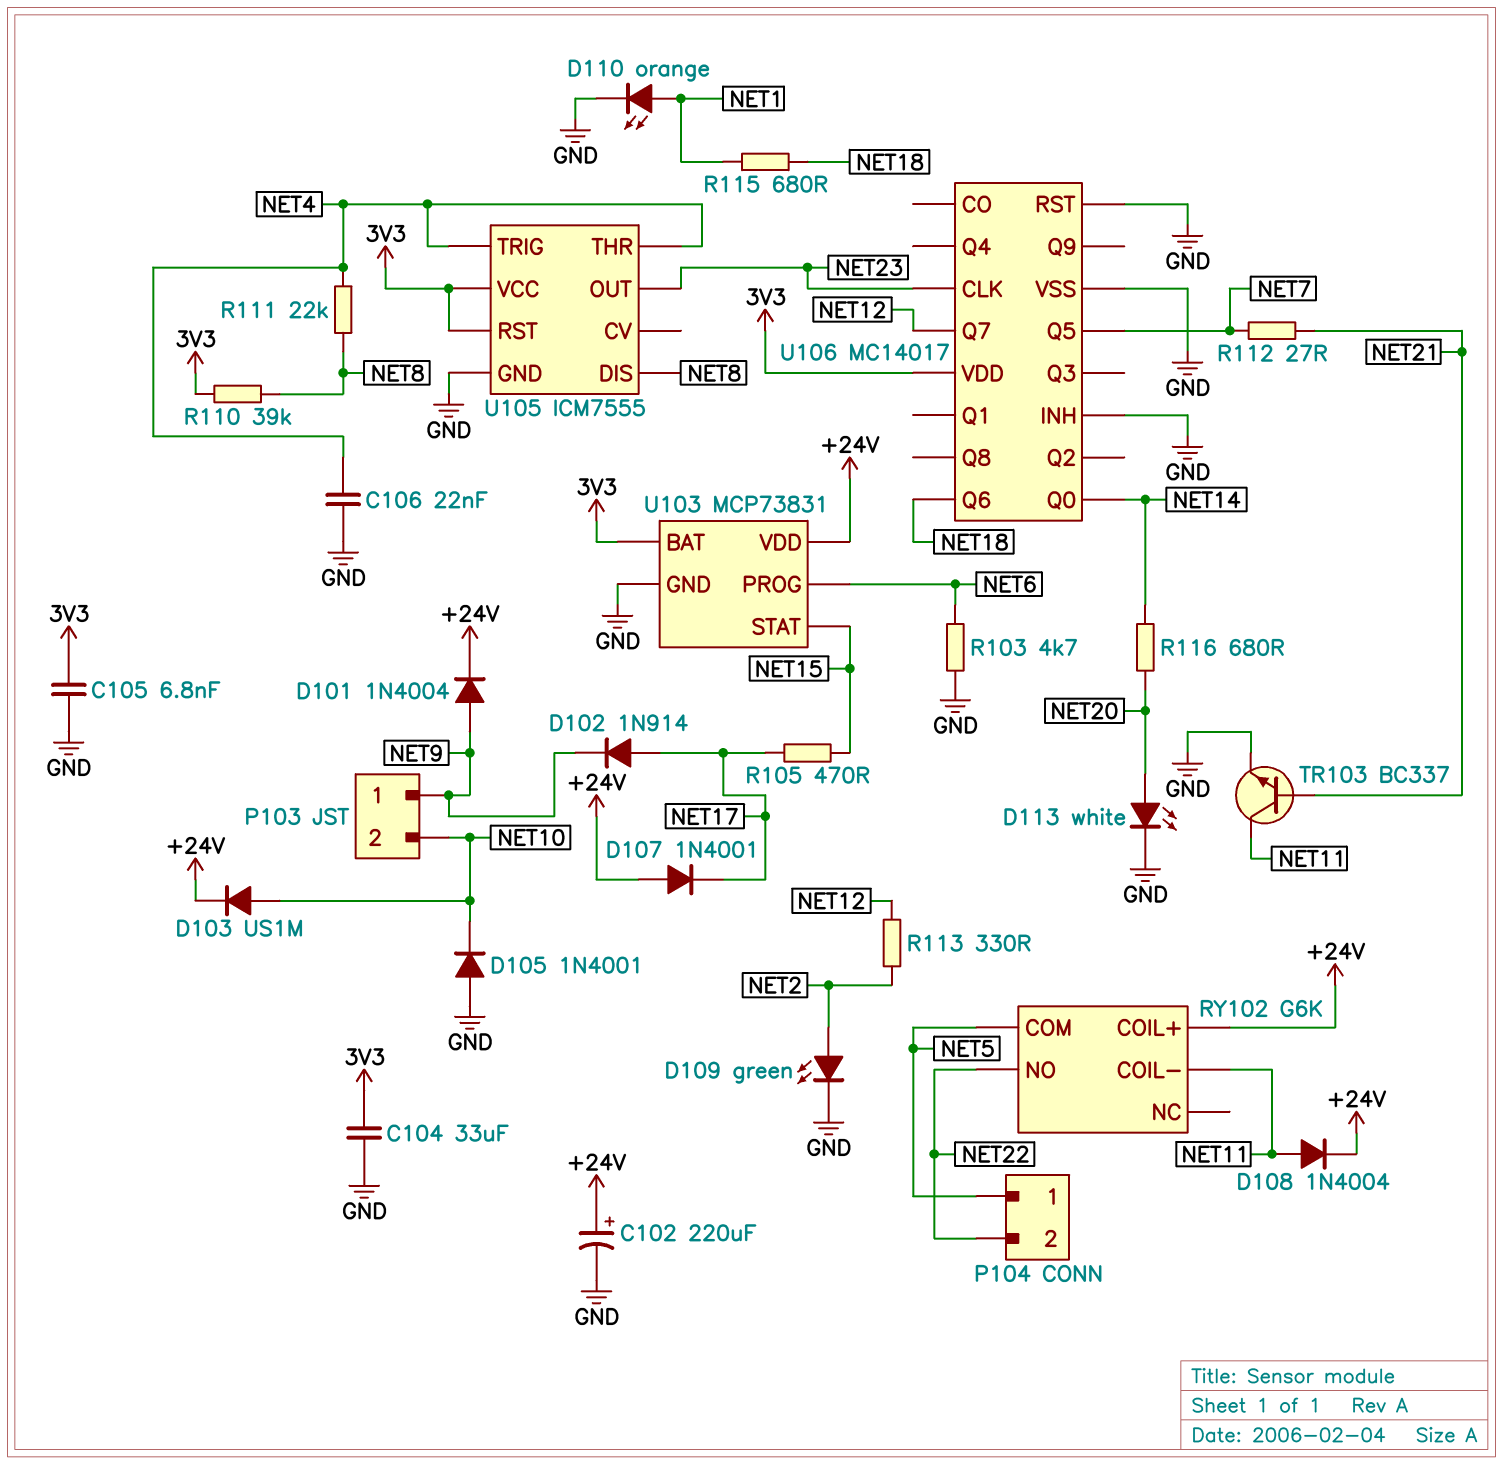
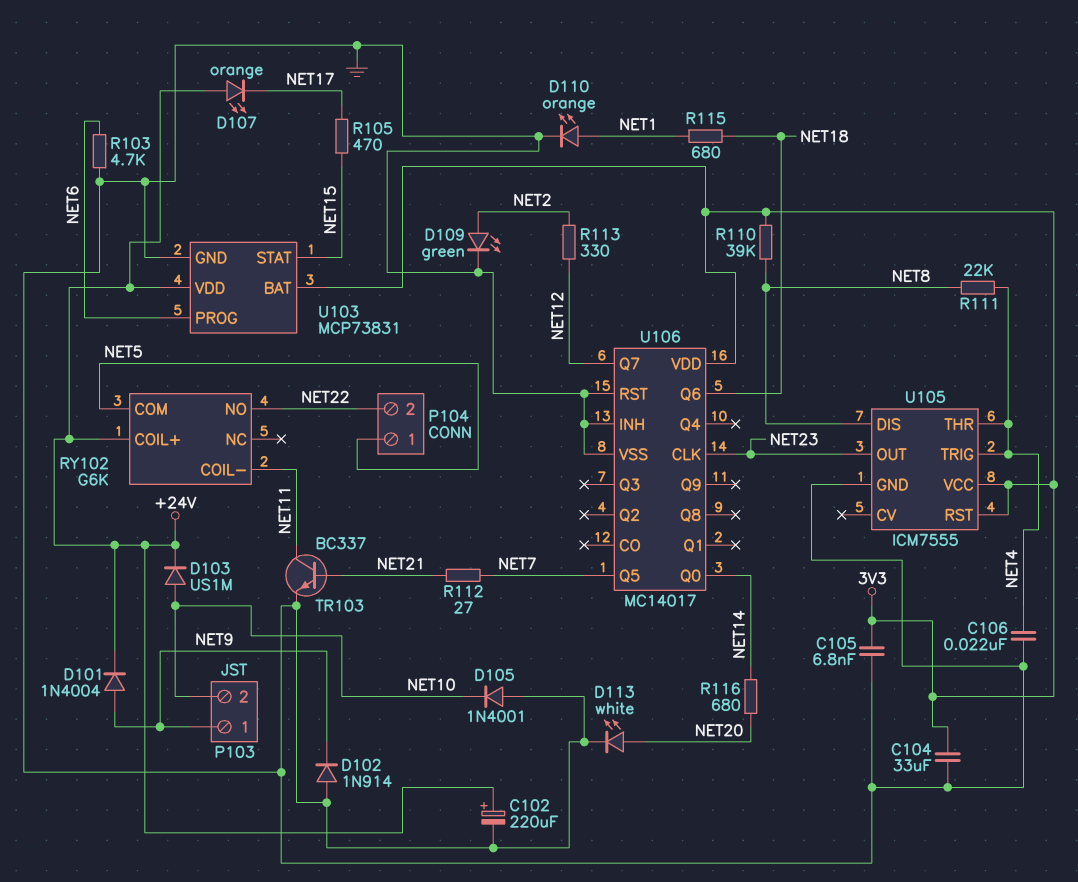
D102: diode 1N914 (A NET17, K NET9) -> diode 1N914 (A GND, K NET9)
D107: diode 1N4001 (A +24V, K NET17) -> LED orange (A +24V, K NET17)
D108: diode 1N4004 (A NET11, K +24V) -> none

